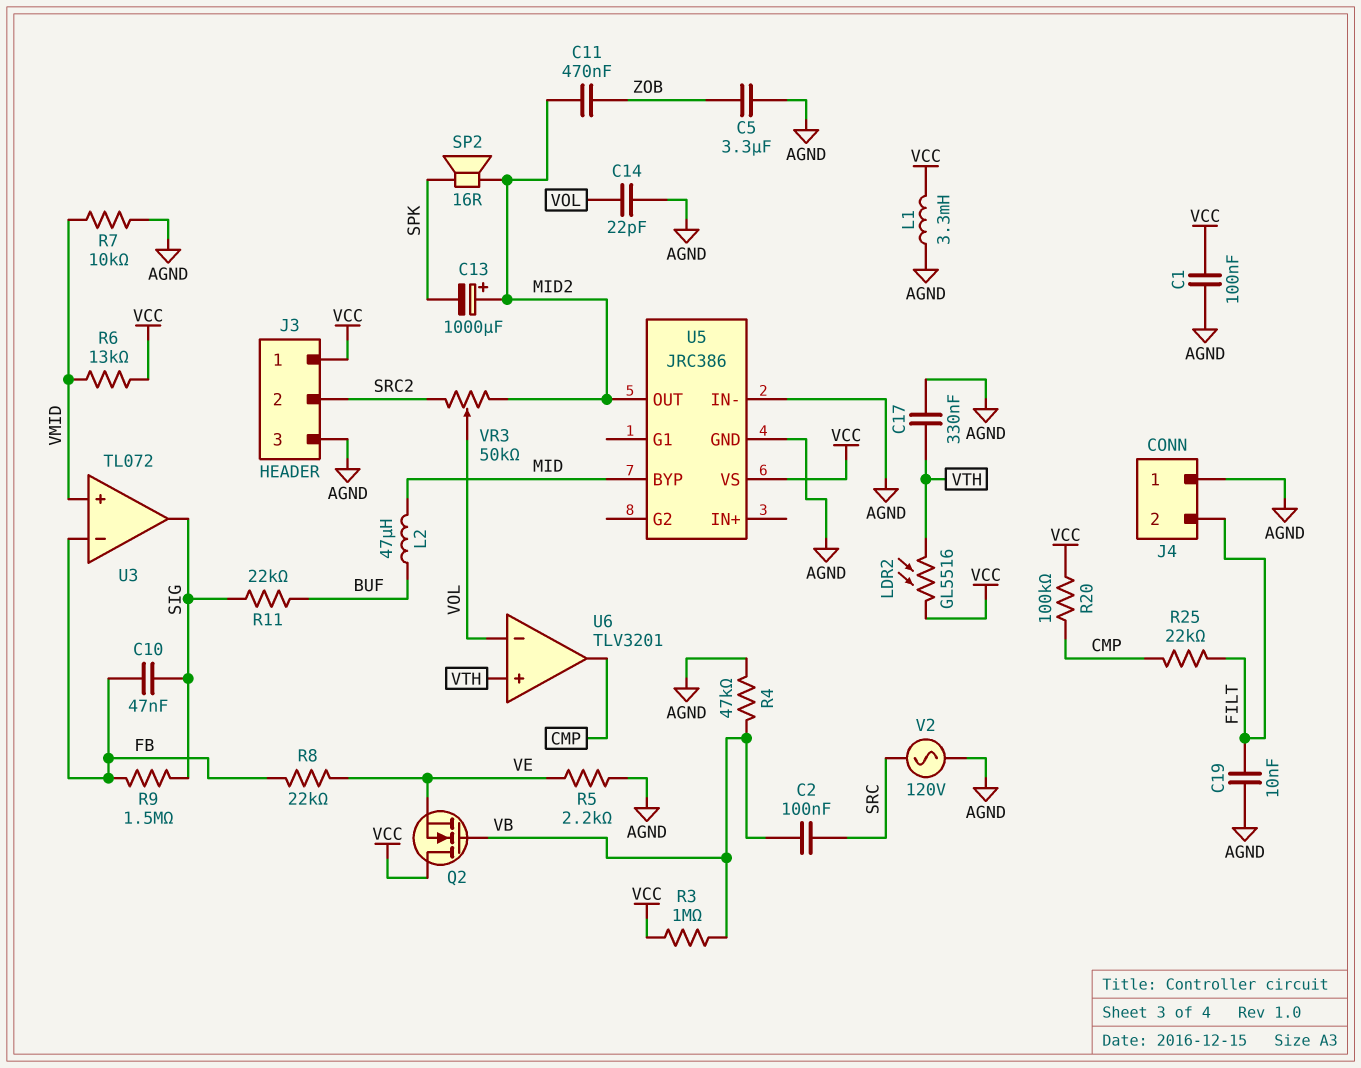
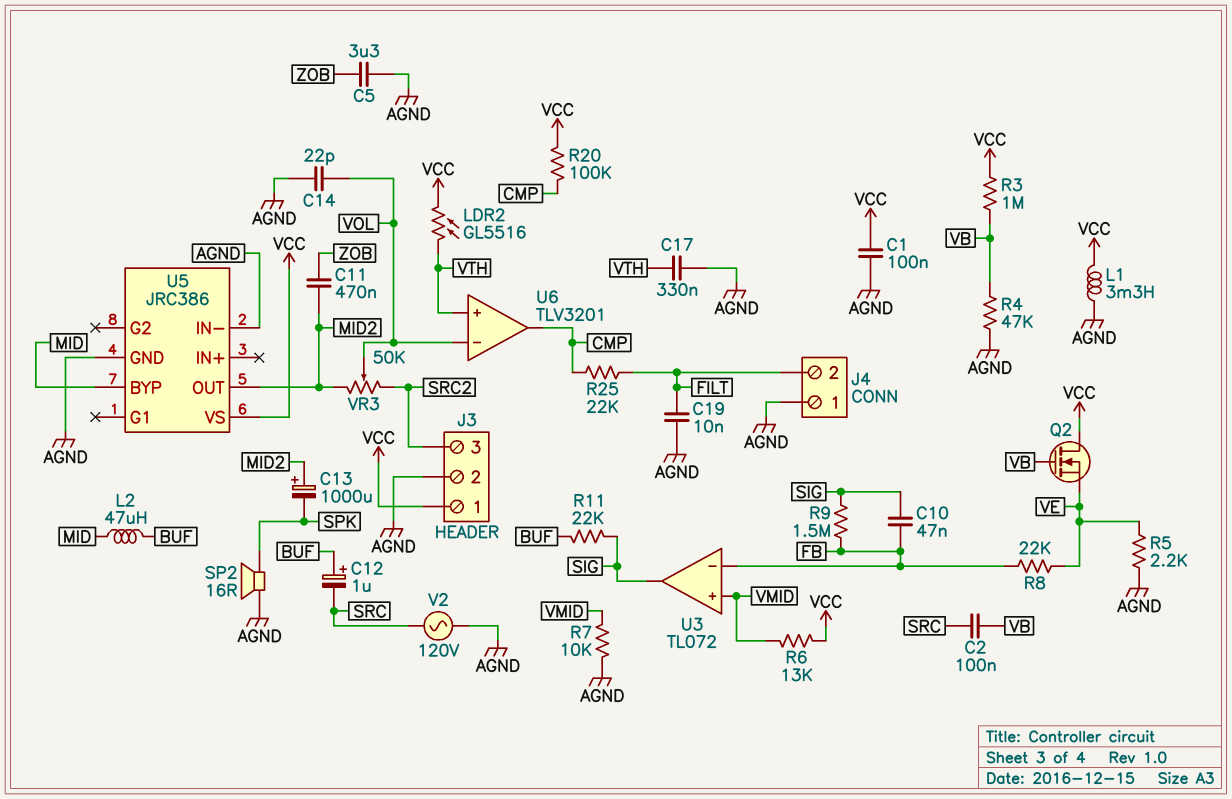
C12: none -> 1uF (plus BUF, minus SRC)
J3 pin 2: SRC2 -> AGND
J3 pin 3: AGND -> SRC2
SP2: speaker 16R (MID2, SPK) -> speaker 16R (AGND, SPK)

